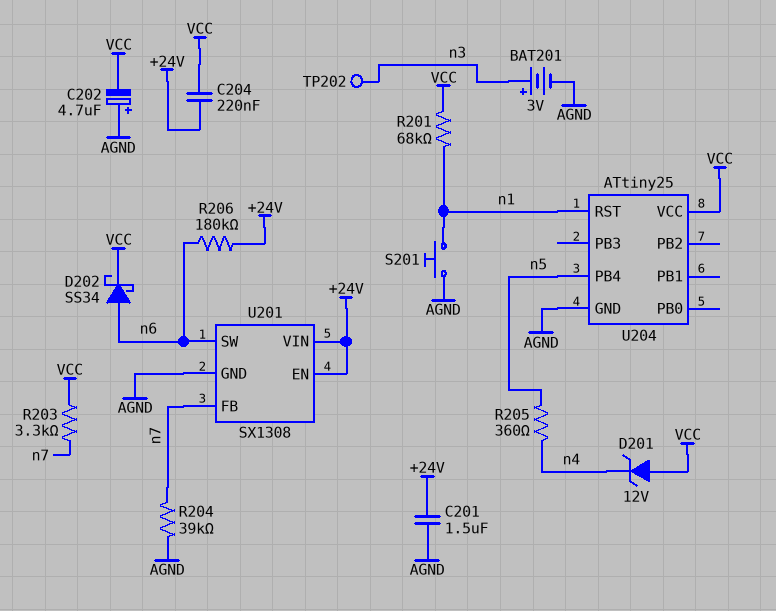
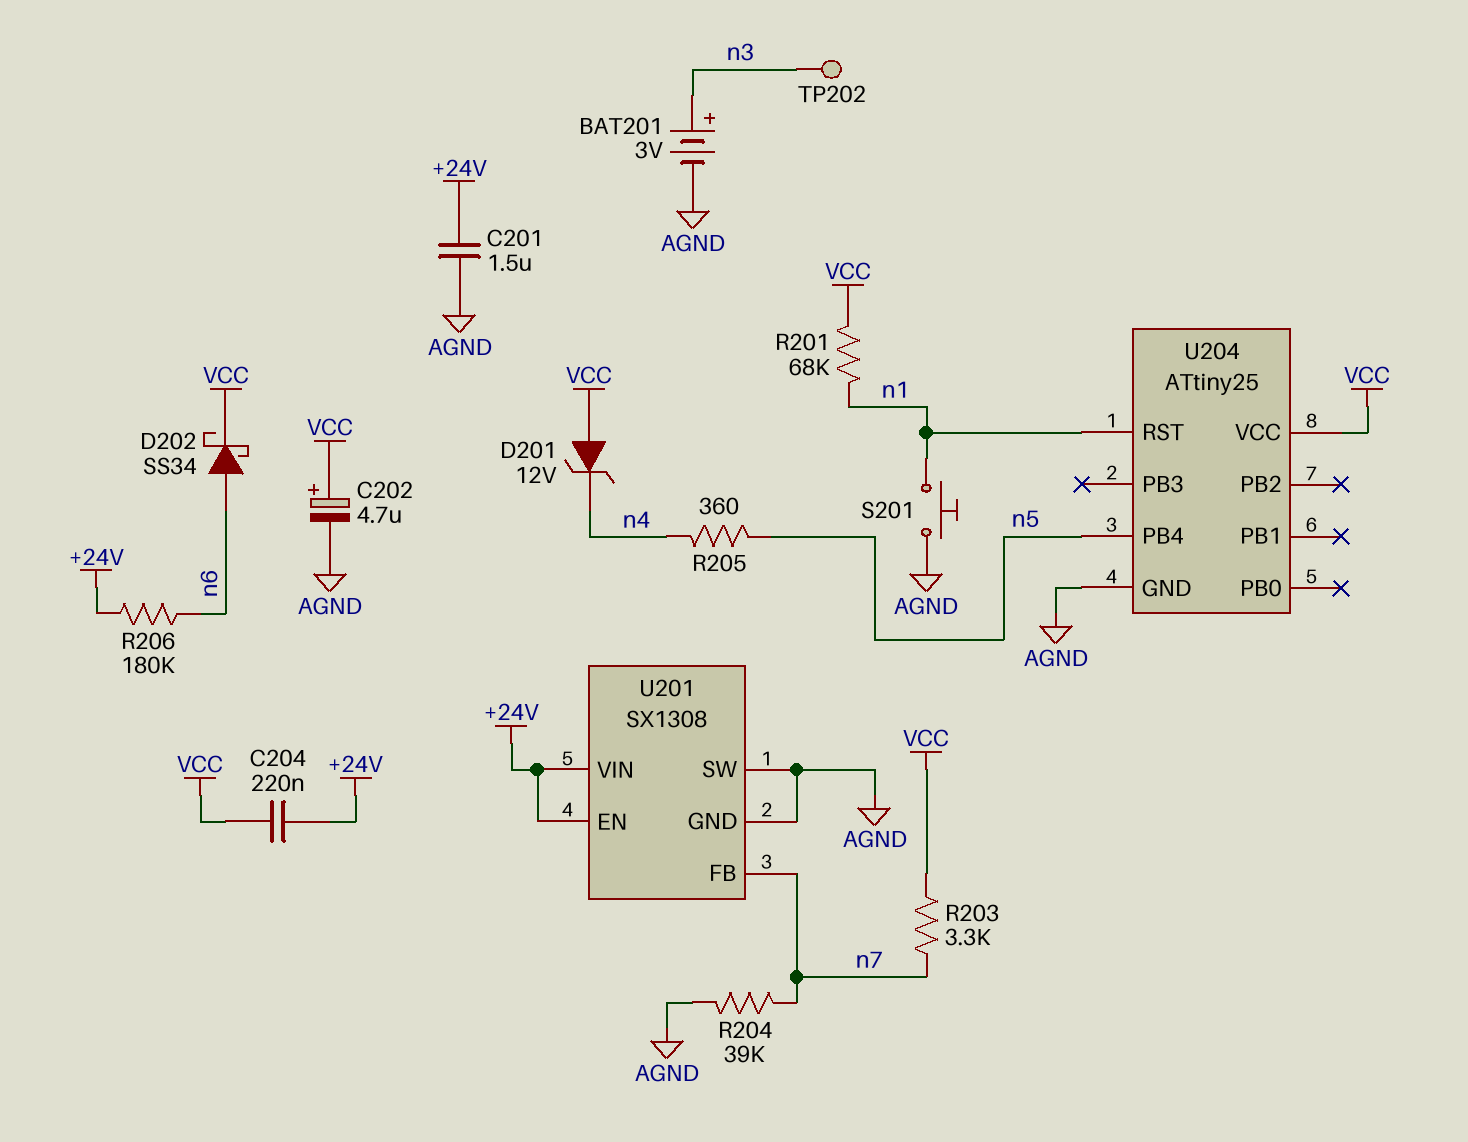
C202: 4.7uF (plus AGND, minus VCC) -> 4.7uF (plus VCC, minus AGND)
U201 pin SW: n6 -> AGND

